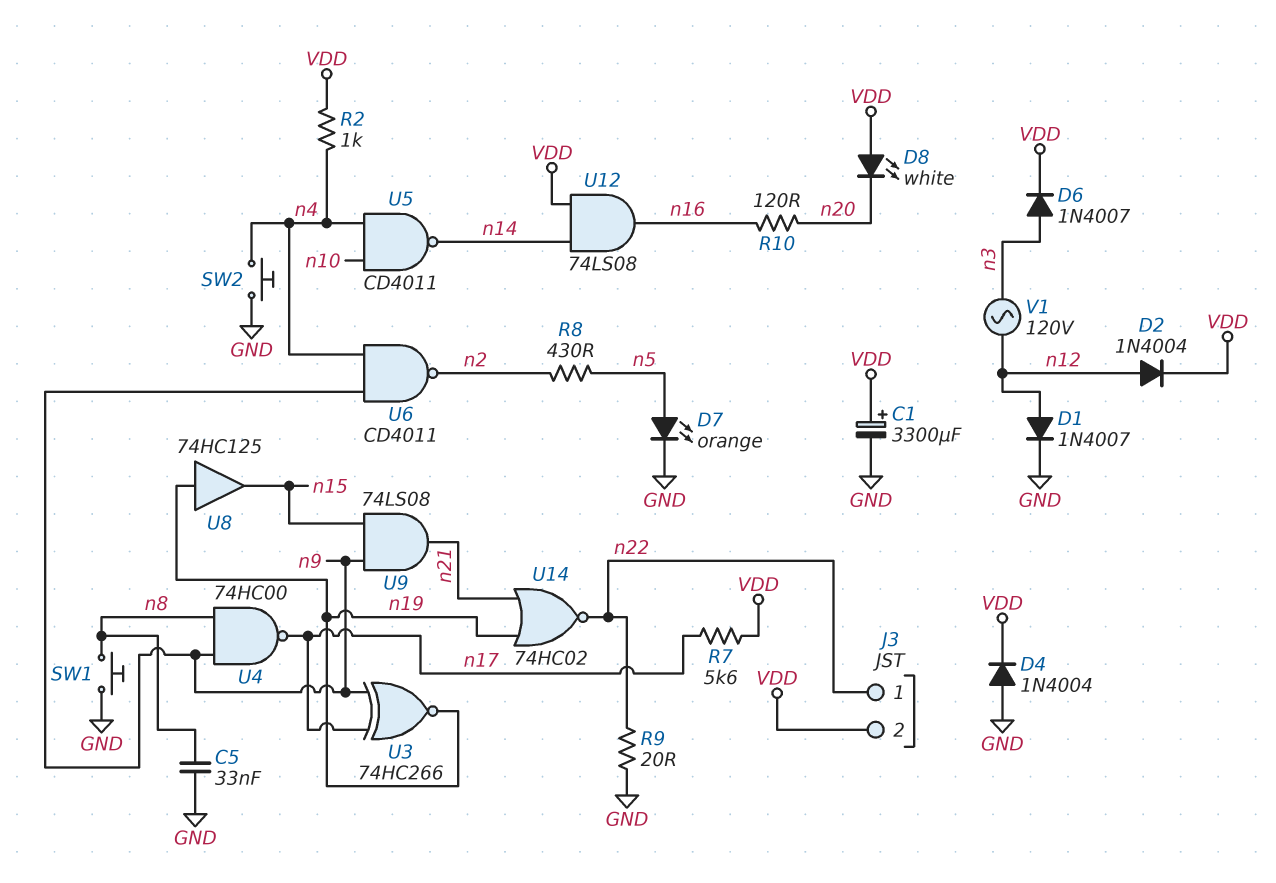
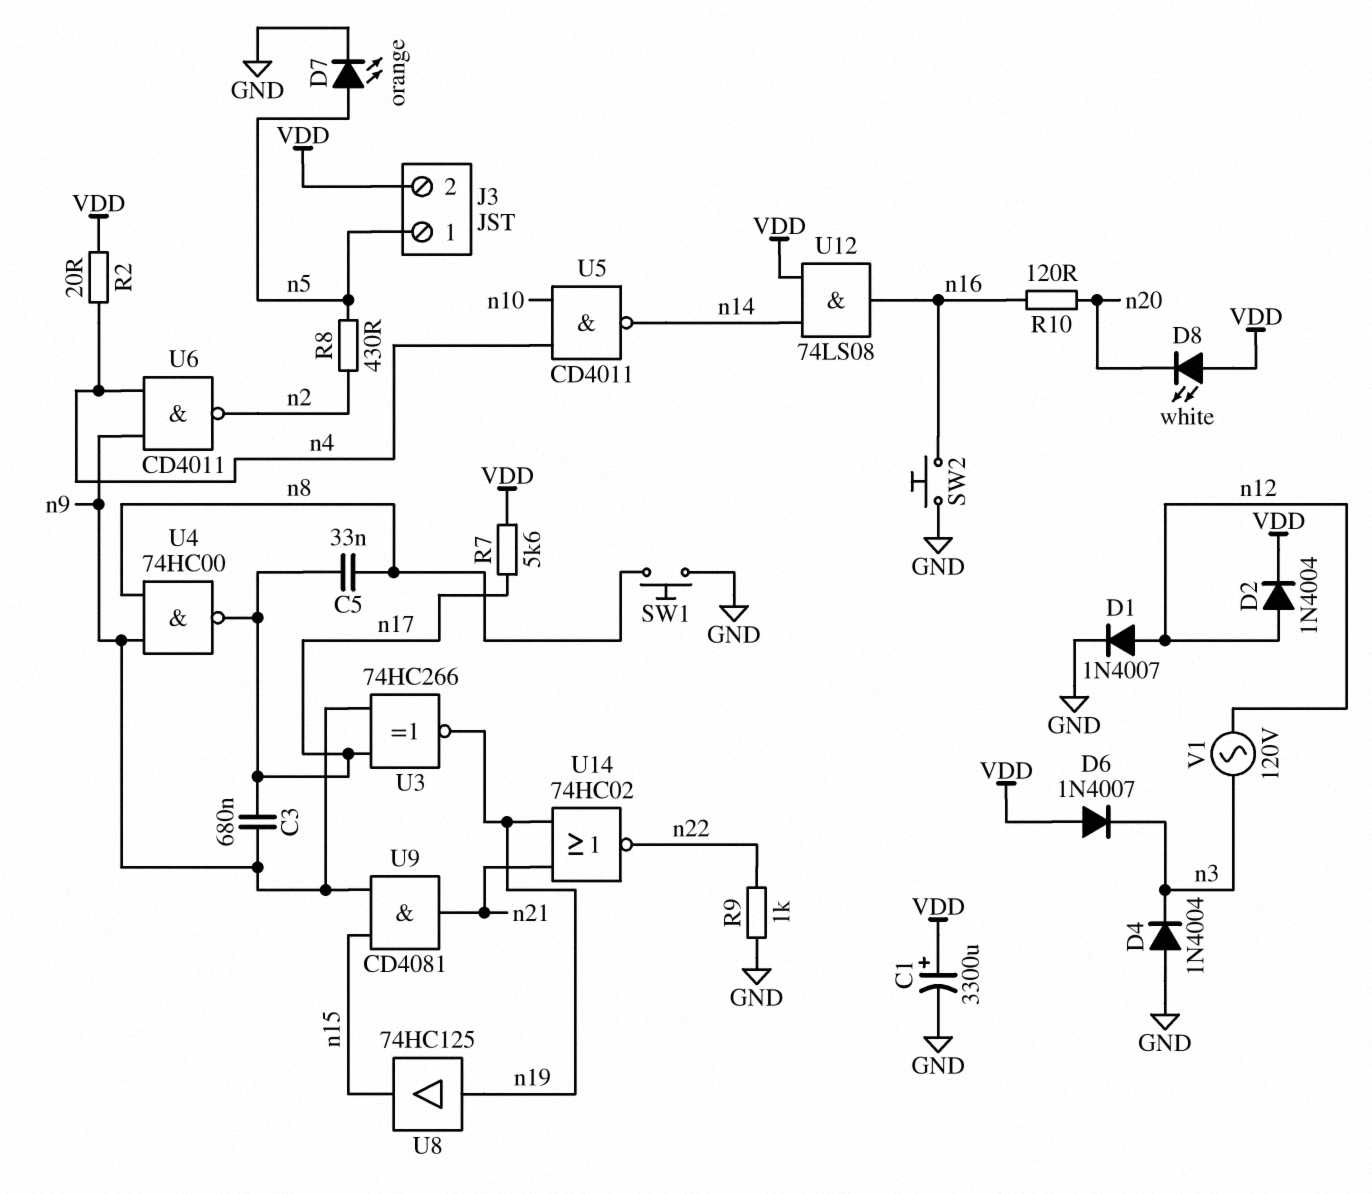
C3: none -> 680nF (n9, n17)
C5: 33nF (GND, n8) -> 33nF (n8, n17)
D4: diode 1N4004 (A GND, K VDD) -> diode 1N4004 (A GND, K n3)
D6: diode 1N4007 (A n3, K VDD) -> diode 1N4007 (A VDD, K n3)
J3 pin 1: n22 -> n5
R2: 1k (VDD, n4) -> 20 (VDD, n4)
R9: 20 (GND, n22) -> 1k (GND, n22)
SW2: button (GND, n4) -> button (GND, n16)
U9: AND 74LS08 (in n9, in n15, out n21) -> AND CD4081 (in n9, in n15, out n21)

